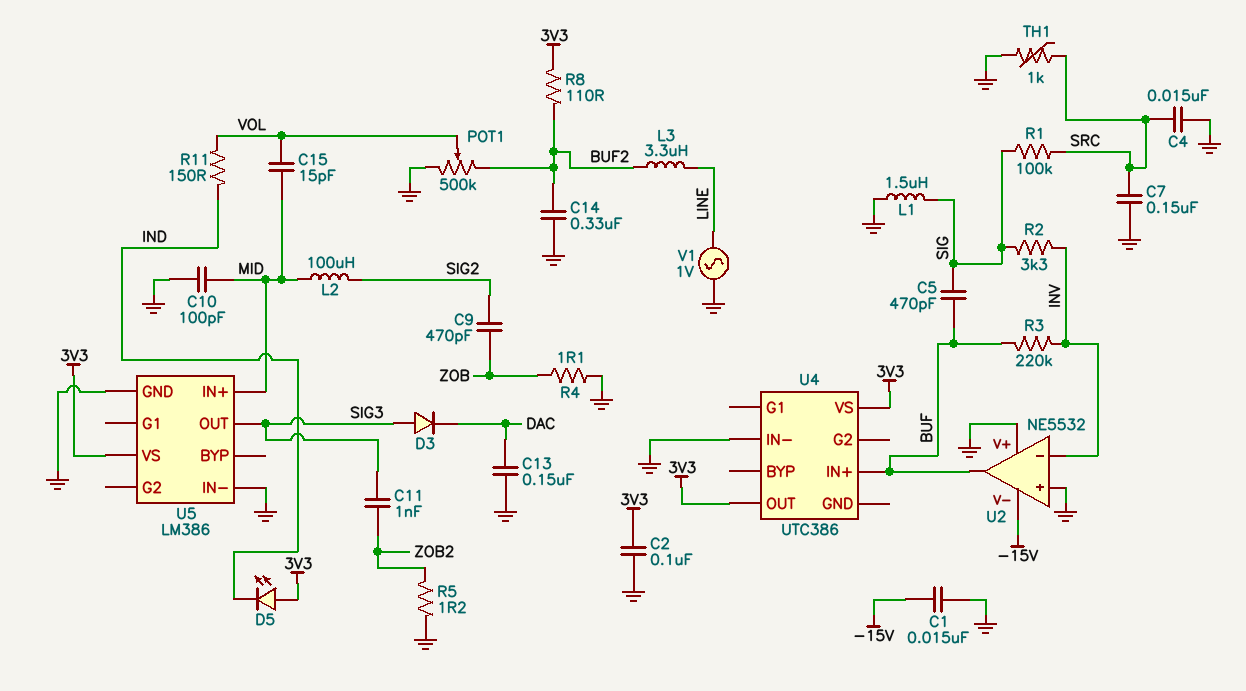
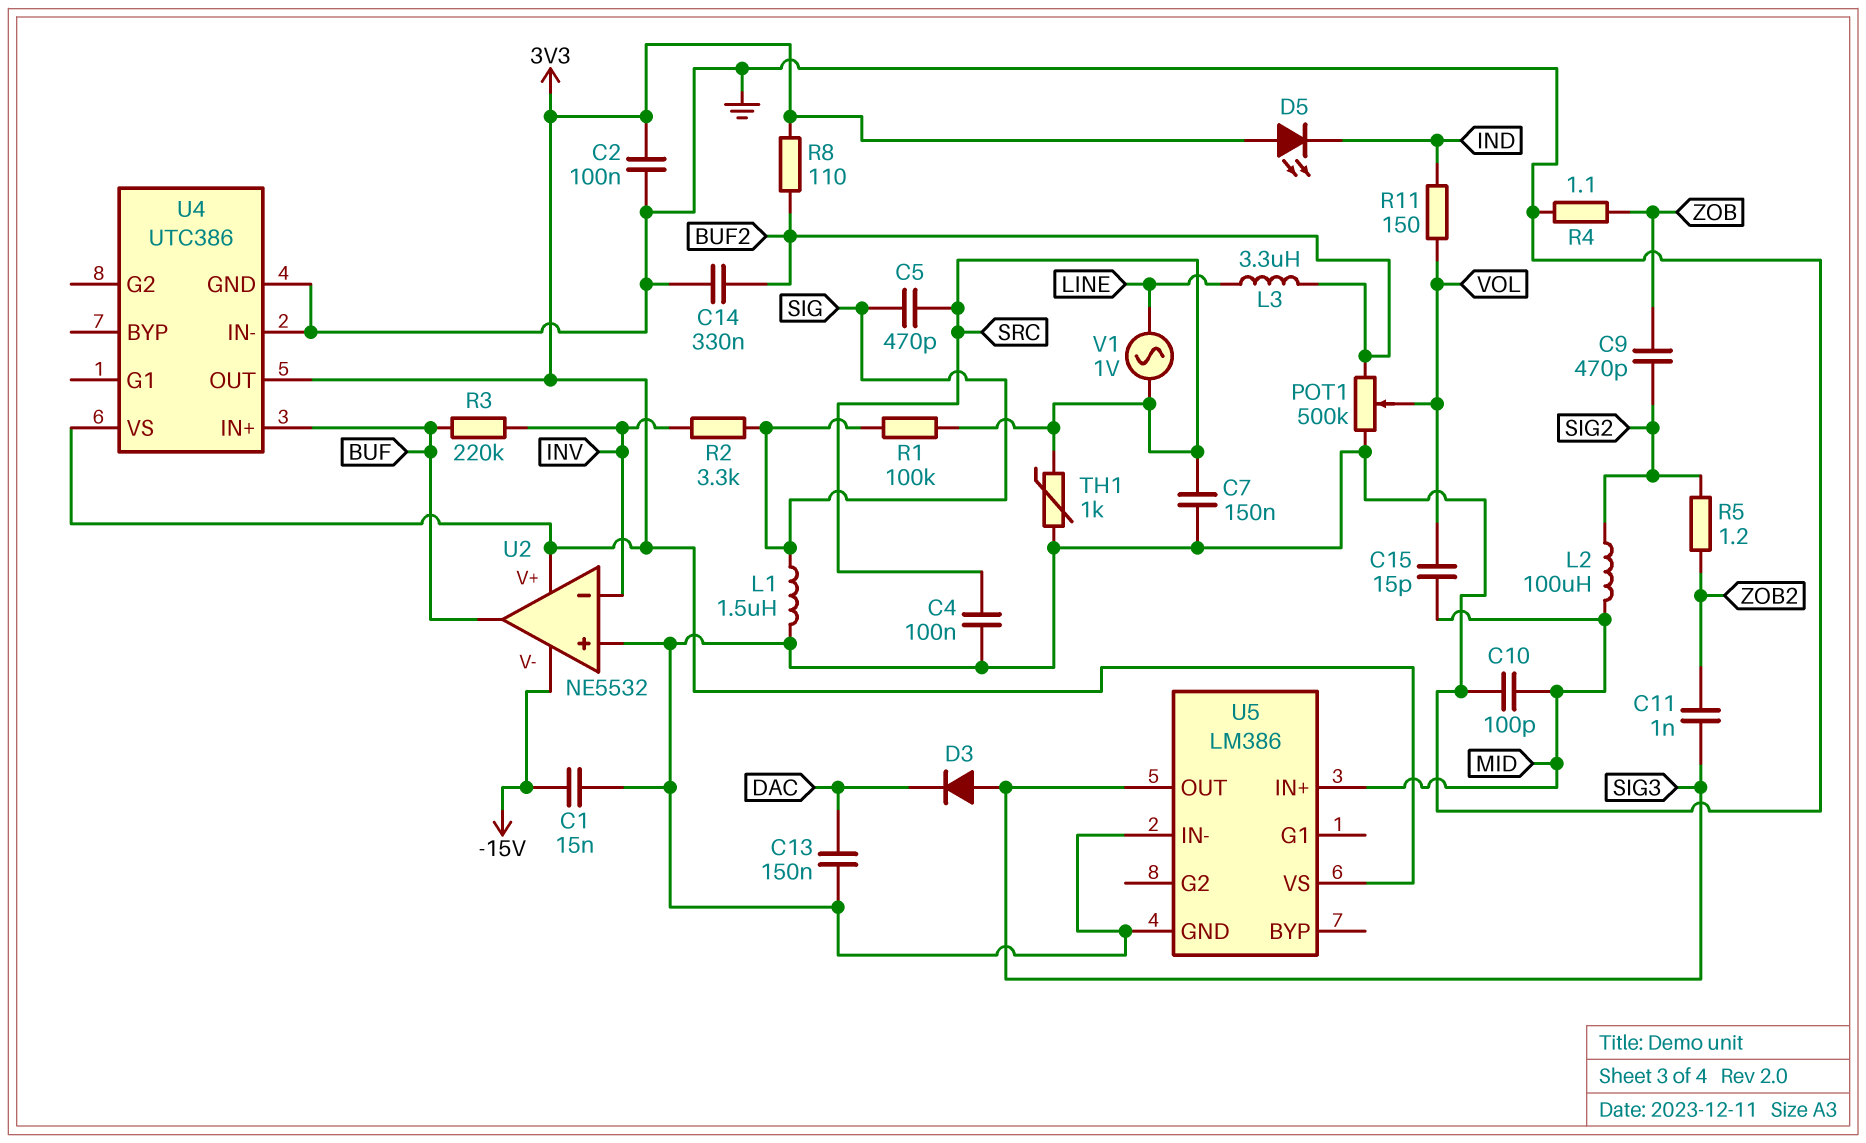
C4: 15nF (GND, SRC) -> 100nF (GND, SRC)
C5: 470pF (BUF, SIG) -> 470pF (SIG, SRC)
R5: 1.2 (GND, ZOB2) -> 1.2 (SIG2, ZOB2)
U2 pin V+: GND -> 3V3
U4 pin GND: none -> GND
V1: AC 1V (GND, LINE) -> AC 1V (LINE, SRC)

